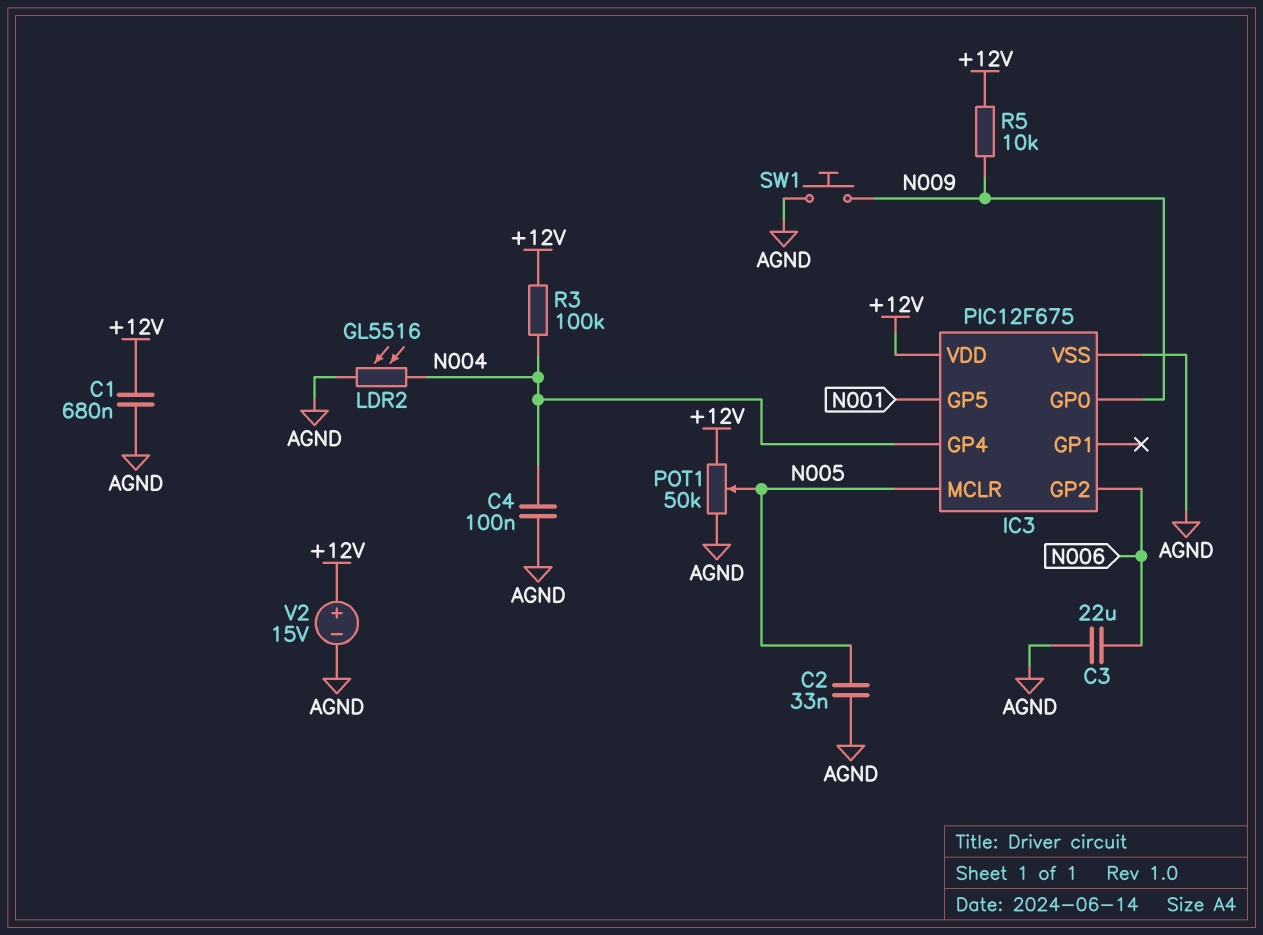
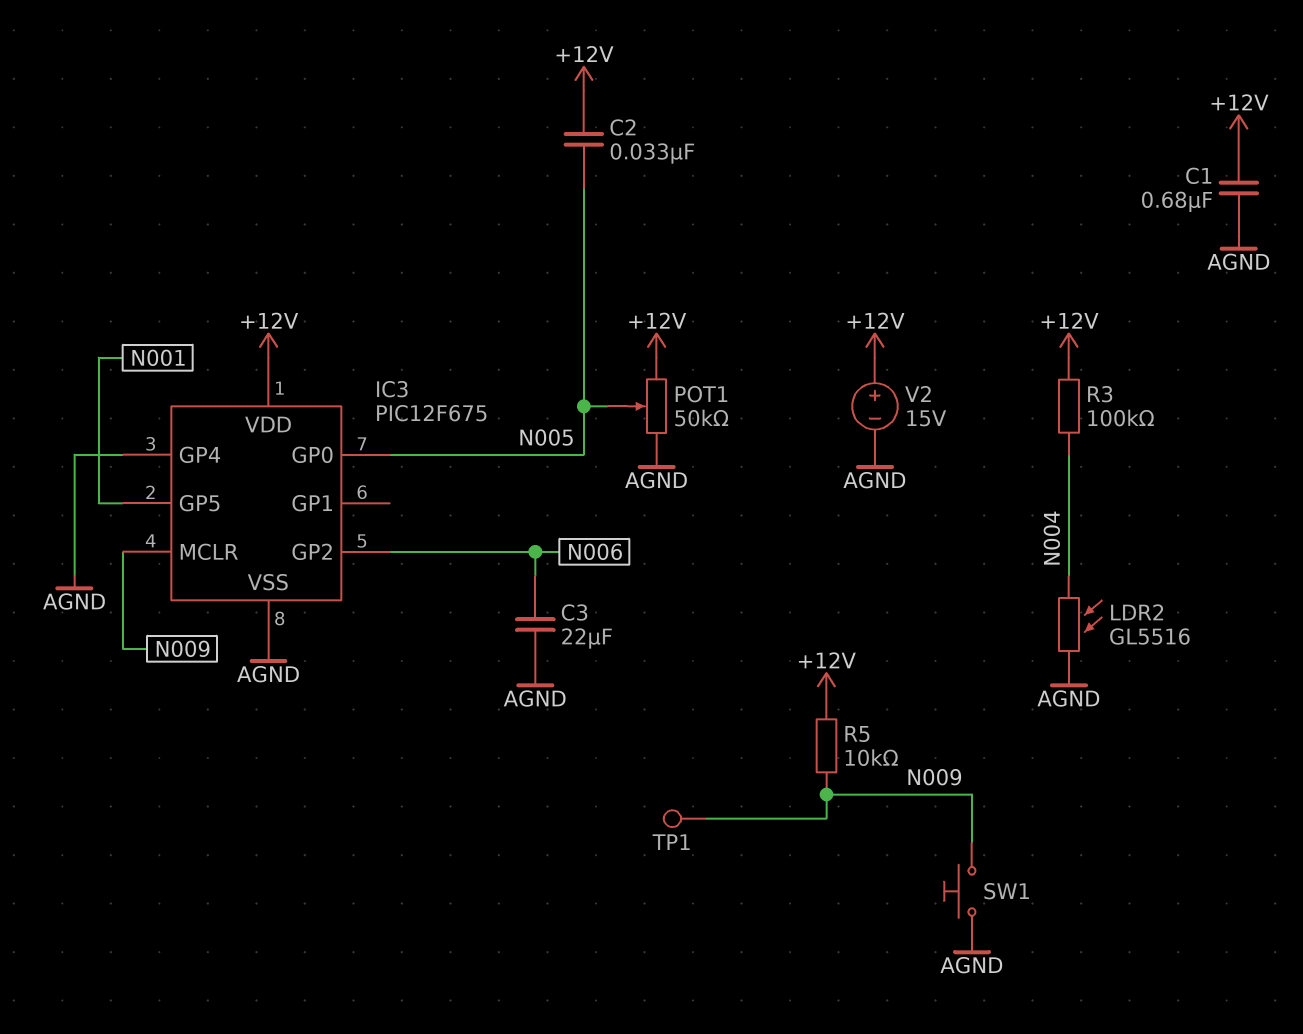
C2: 33nF (AGND, N005) -> 33nF (+12V, N005)
C4: 100nF (AGND, N004) -> none
IC3 pin GP0: N009 -> N005
IC3 pin GP4: N004 -> AGND
IC3 pin MCLR: N005 -> N009
TP1: none -> test point (N009)

